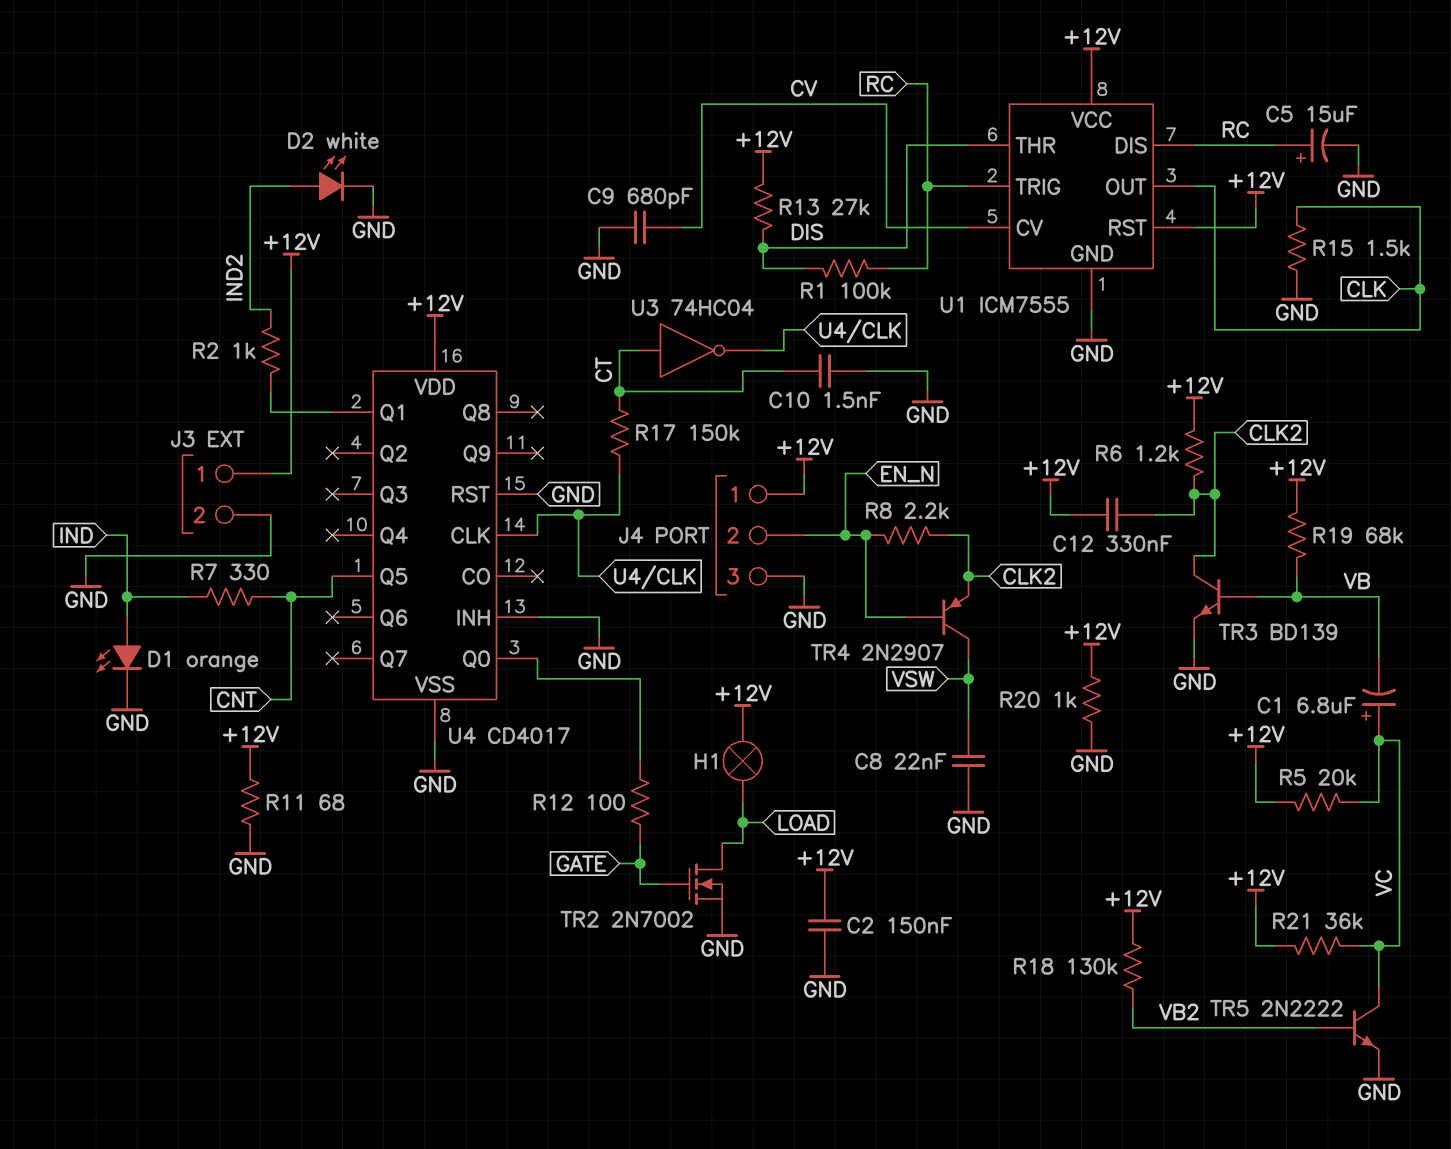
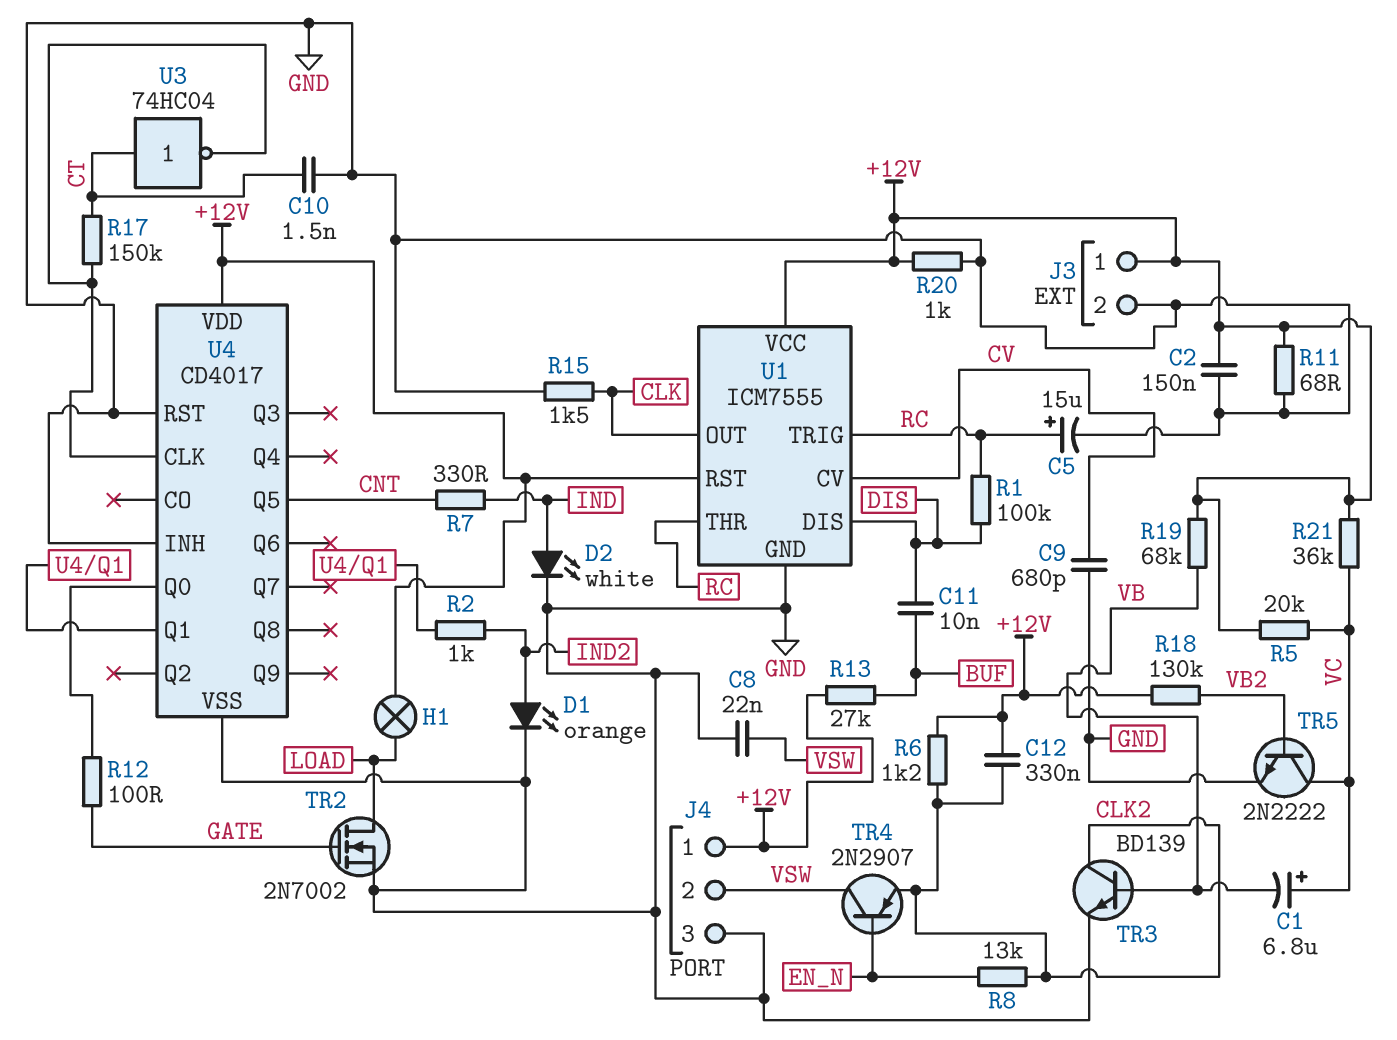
C11: none -> 10nF (BUF, DIS)
D1: LED orange (A IND, K GND) -> LED orange (A IND2, K GND)
D2: LED white (A IND2, K GND) -> LED white (A IND, K GND)
J4 pin 2: EN_N -> VSW
R8: 2.2k (CLK2, EN_N) -> 13k (CLK2, EN_N)
R13: 27k (+12V, DIS) -> 27k (+12V, BUF)
U1 pin DIS: RC -> DIS
U1 pin THR: DIS -> RC

